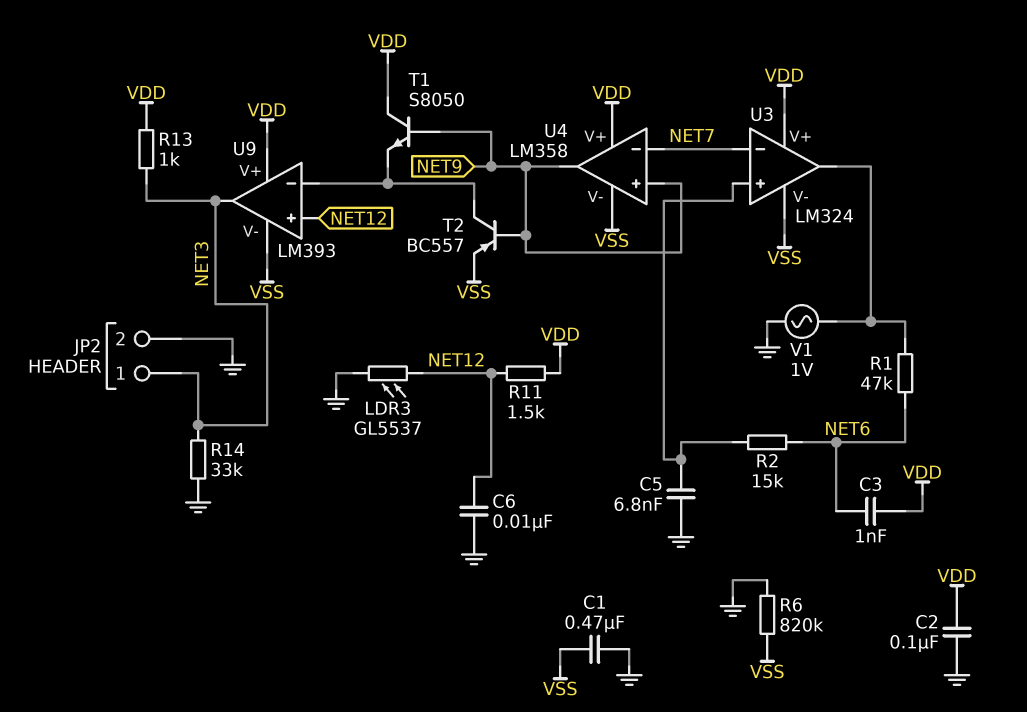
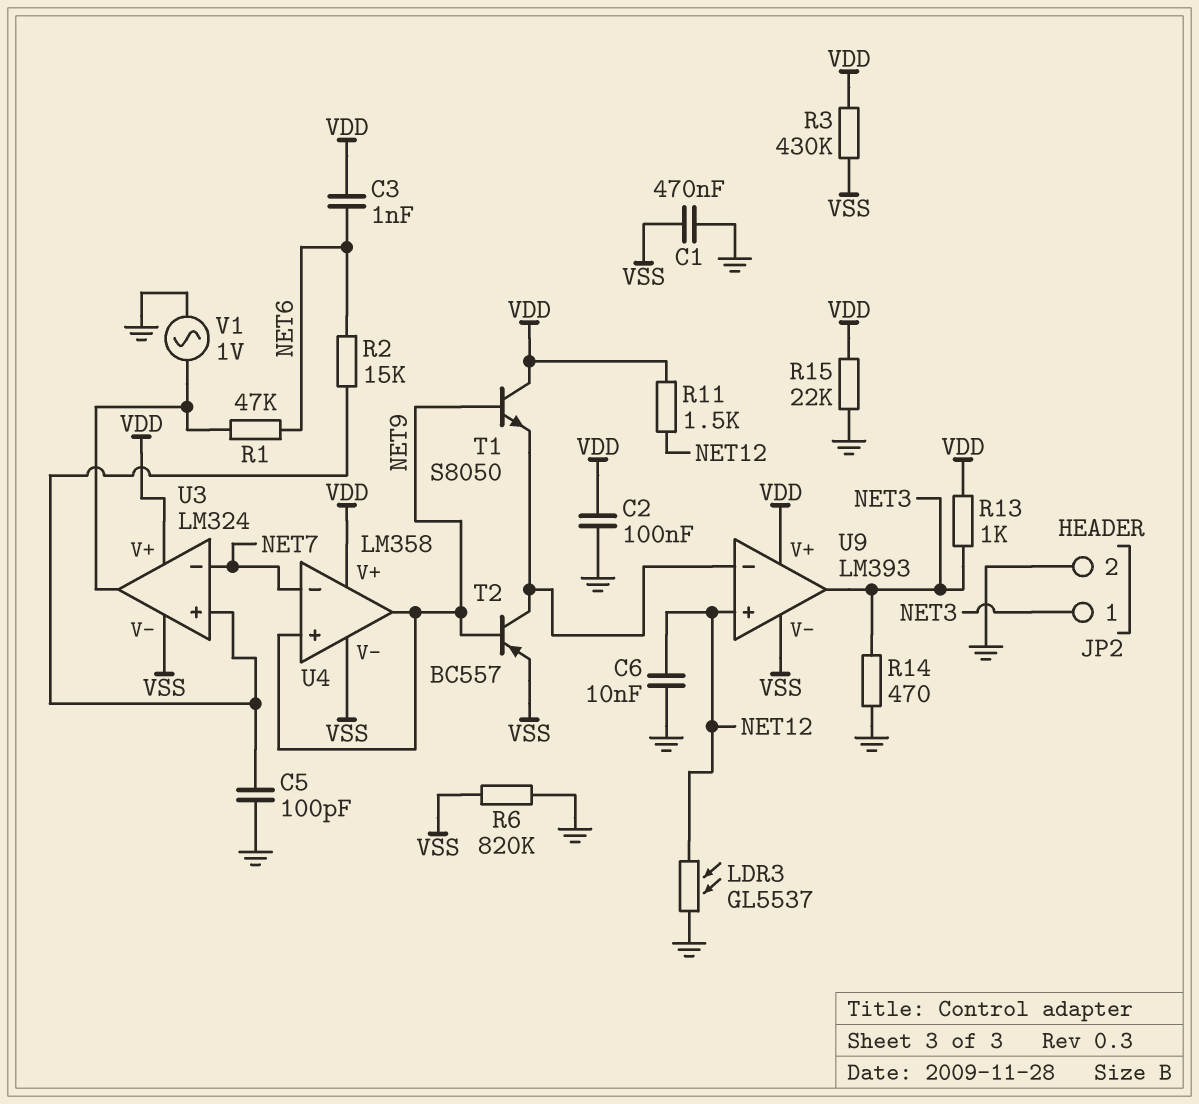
C5: 6.8nF (GND, U3/in+) -> 100pF (GND, U3/in+)
R3: none -> 430k (VDD, VSS)
R14: 33k (GND, NET3) -> 470 (GND, NET3)
R15: none -> 22k (GND, VDD)

